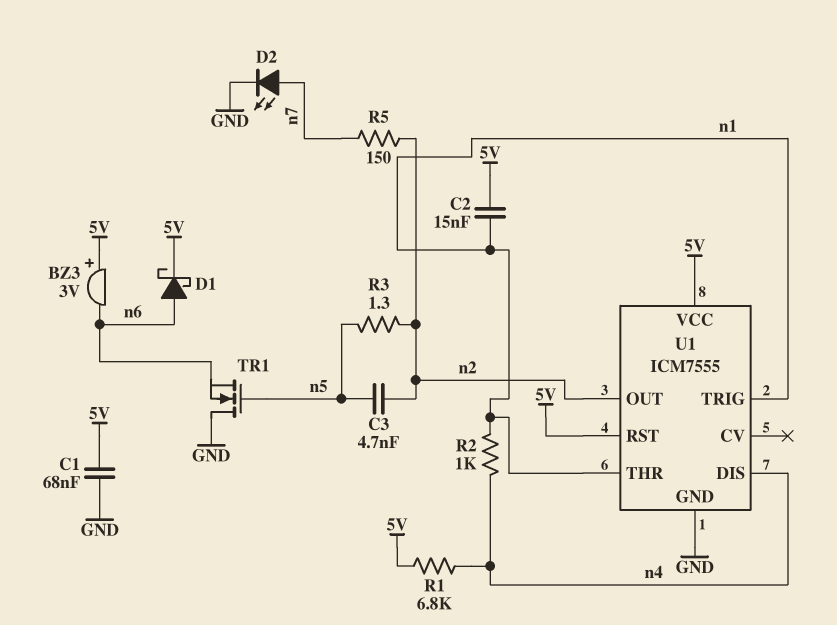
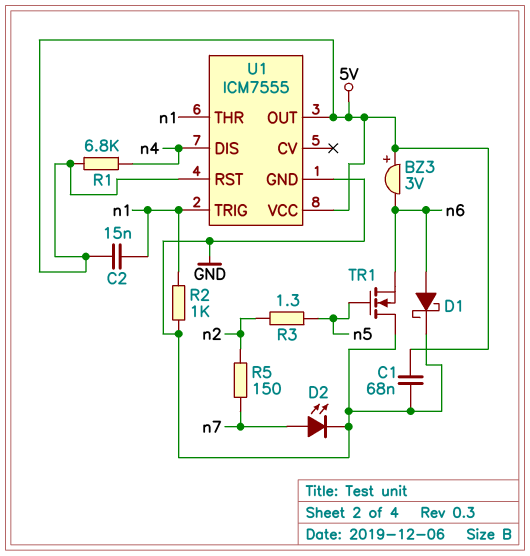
C3: 4.7nF (n2, n5) -> none
D1: schottky (A n6, K 5V) -> schottky (A n6, K GND)
R2: 1k (n1, n4) -> 1k (GND, n1)
U1 pin OUT: n2 -> 5V

